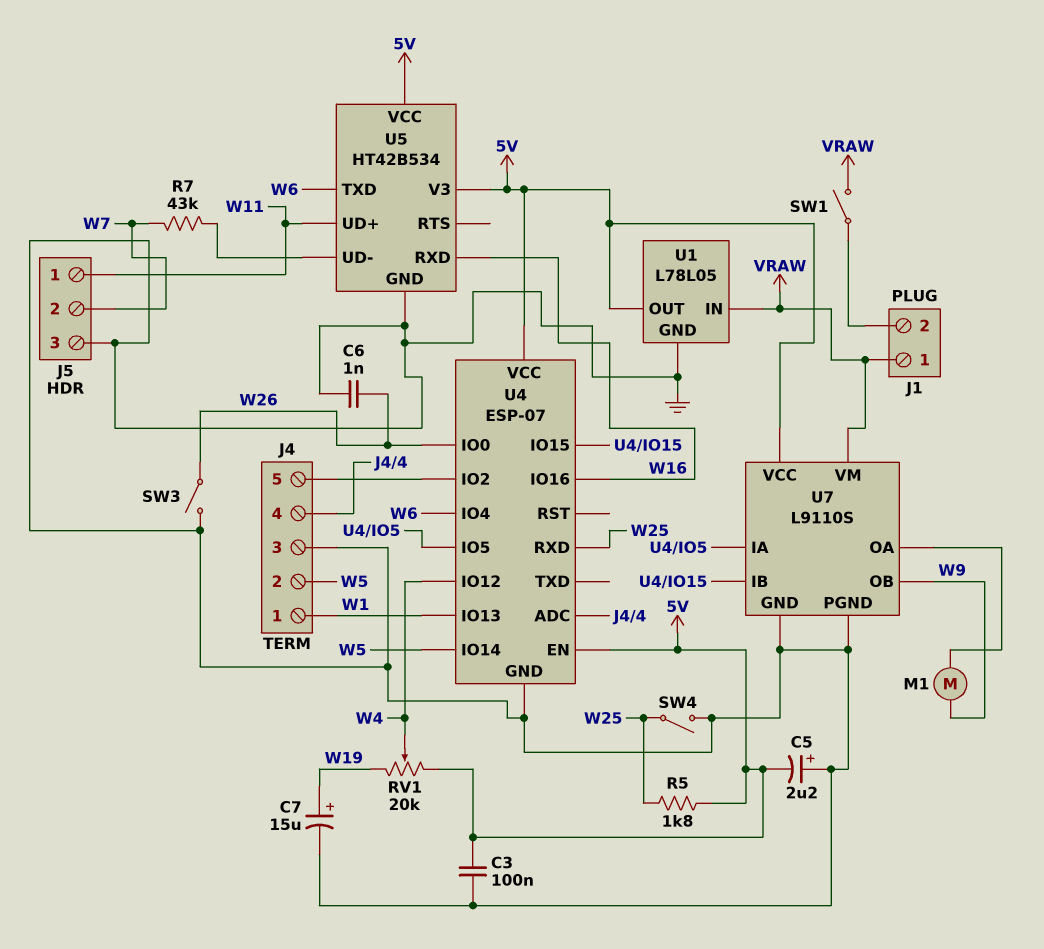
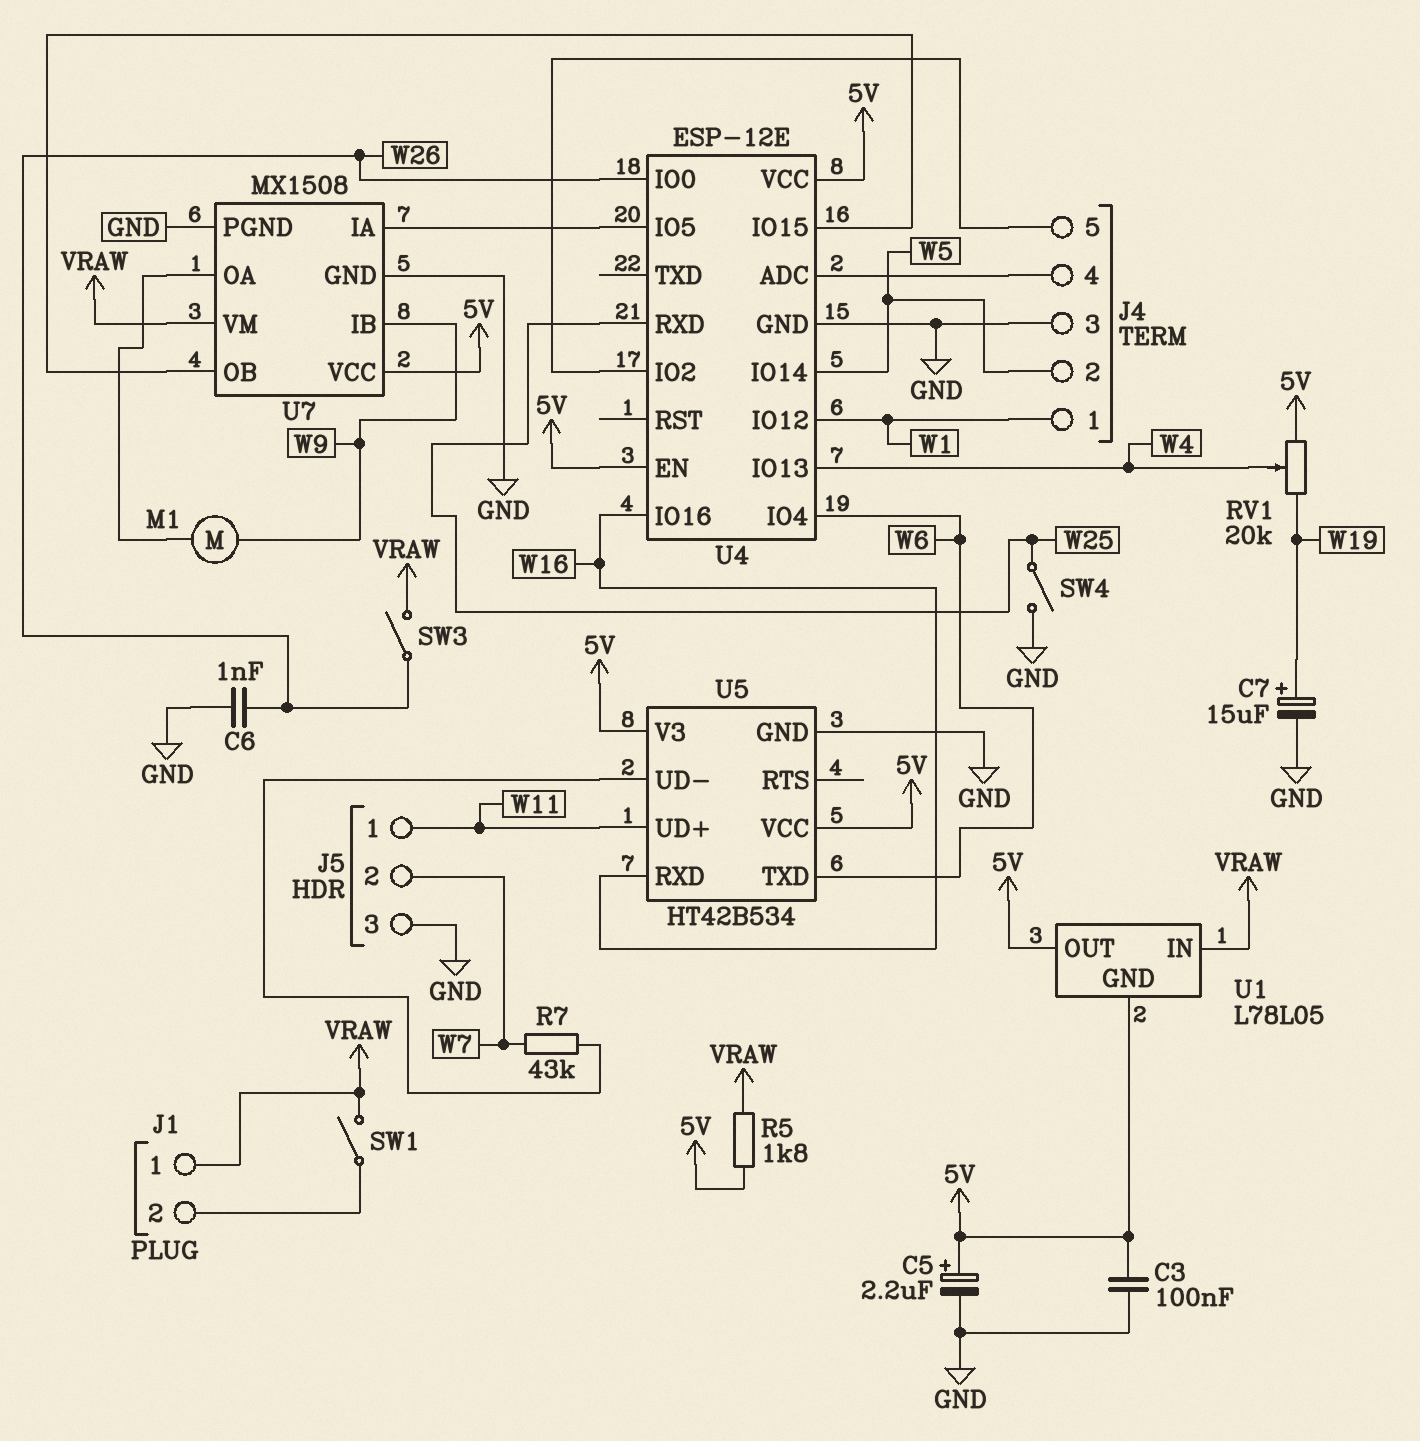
C5: 2.2uF (plus GND, minus 5V) -> 2.2uF (plus 5V, minus GND)
R5: 1.8k (5V, W25) -> 1.8k (5V, VRAW)
SW3: switch (GND, W26) -> switch (VRAW, W26)
U1 pin GND: GND -> 5V
U4: ESP-07 -> ESP-12E
U4 pin IO12: W4 -> W1
U4 pin IO13: W1 -> W4
U7: L9110S -> MX1508
U7 pin IB: U4/IO15 -> W9
U7 pin OB: W9 -> U4/IO15

